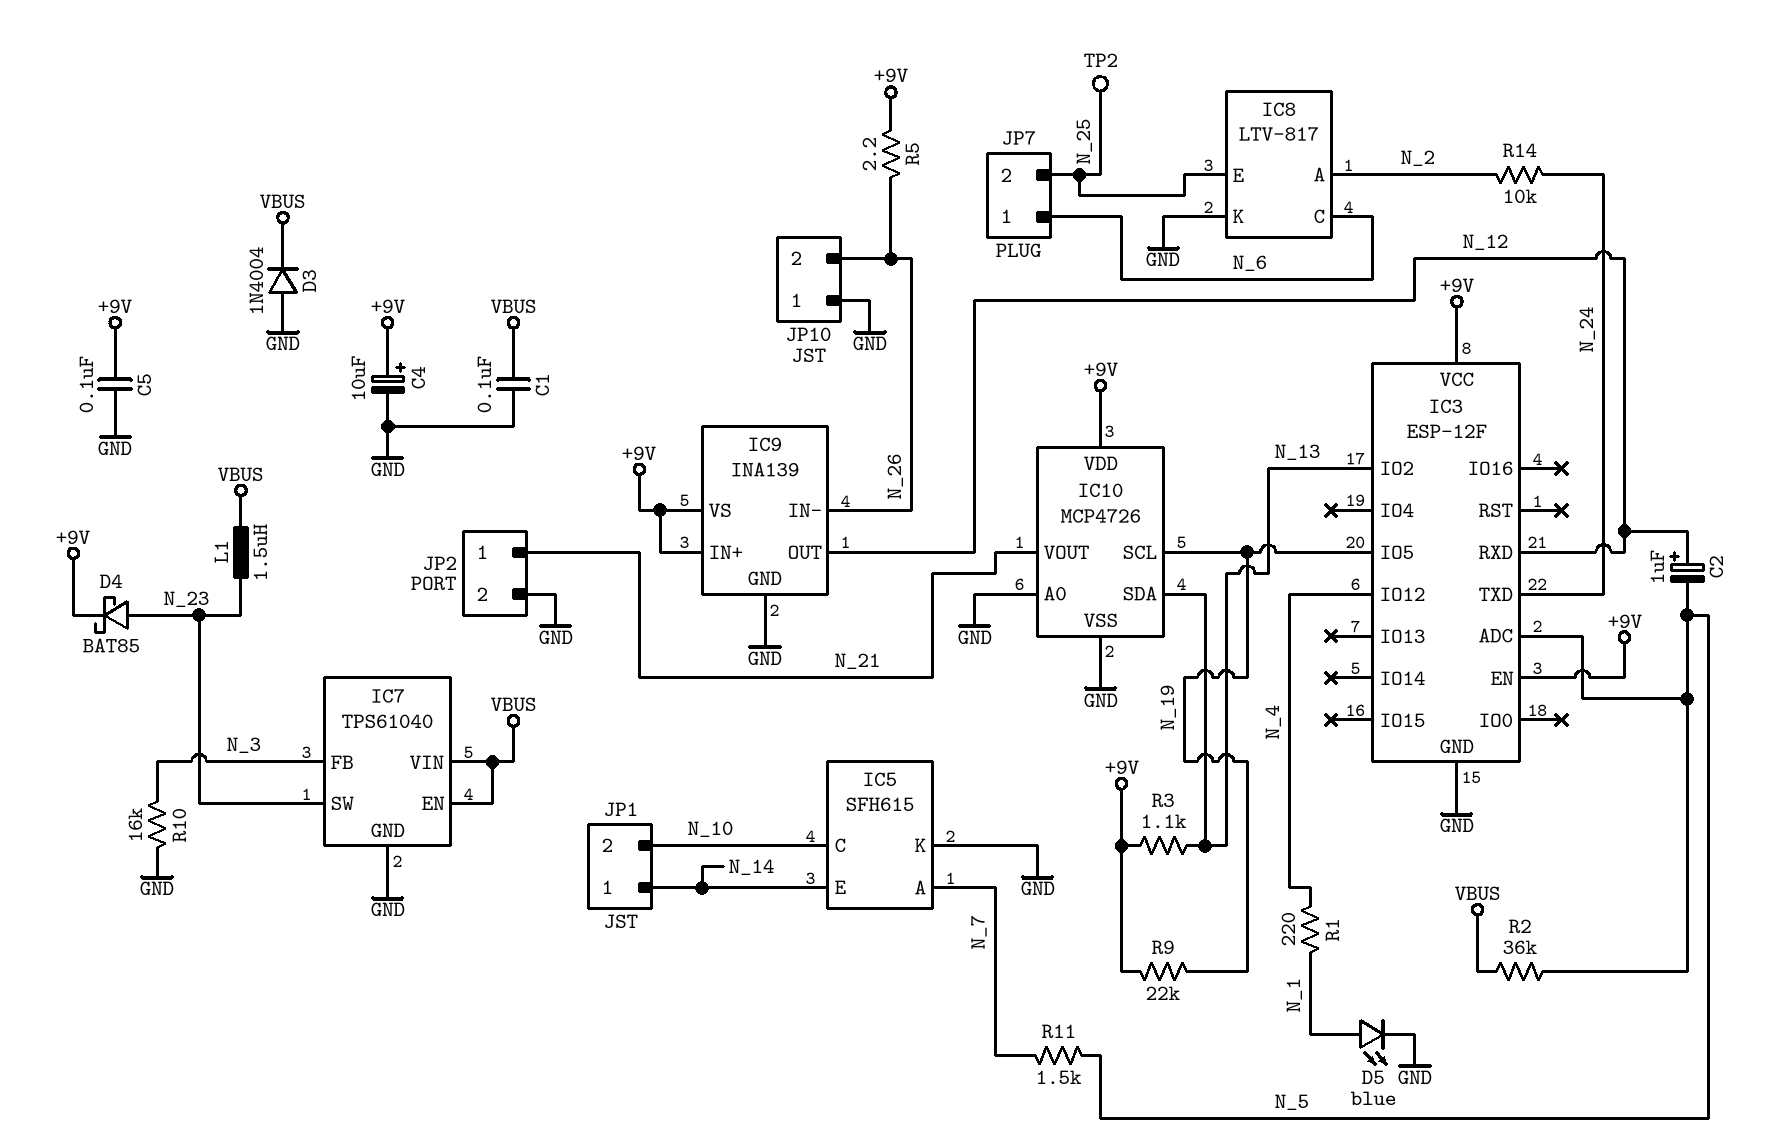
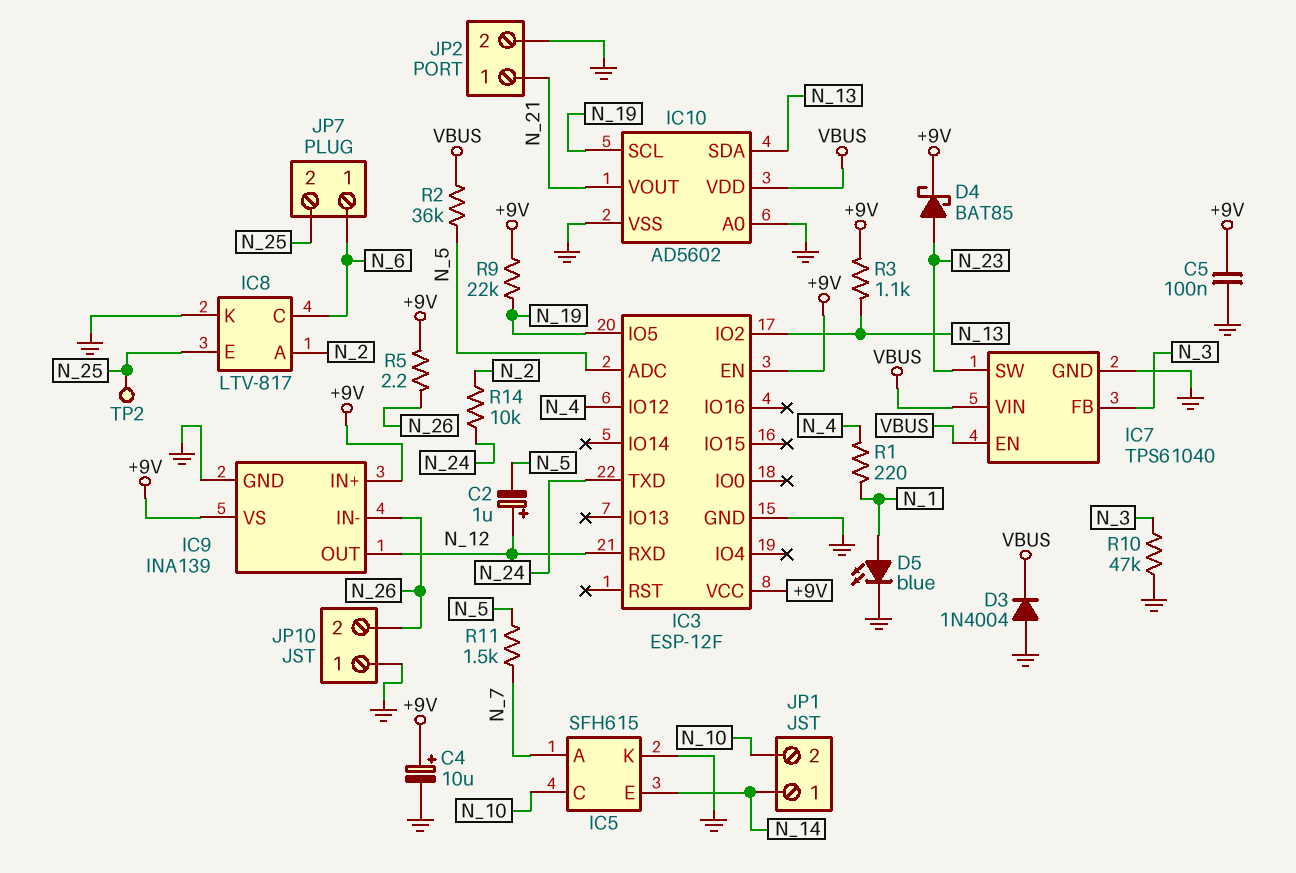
C1: 100nF (GND, VBUS) -> none
IC10: MCP4726 -> AD5602
IC10 pin VDD: +9V -> VBUS
L1: 1.5uH (N_23, VBUS) -> none
R10: 16k (GND, N_3) -> 47k (GND, N_3)

